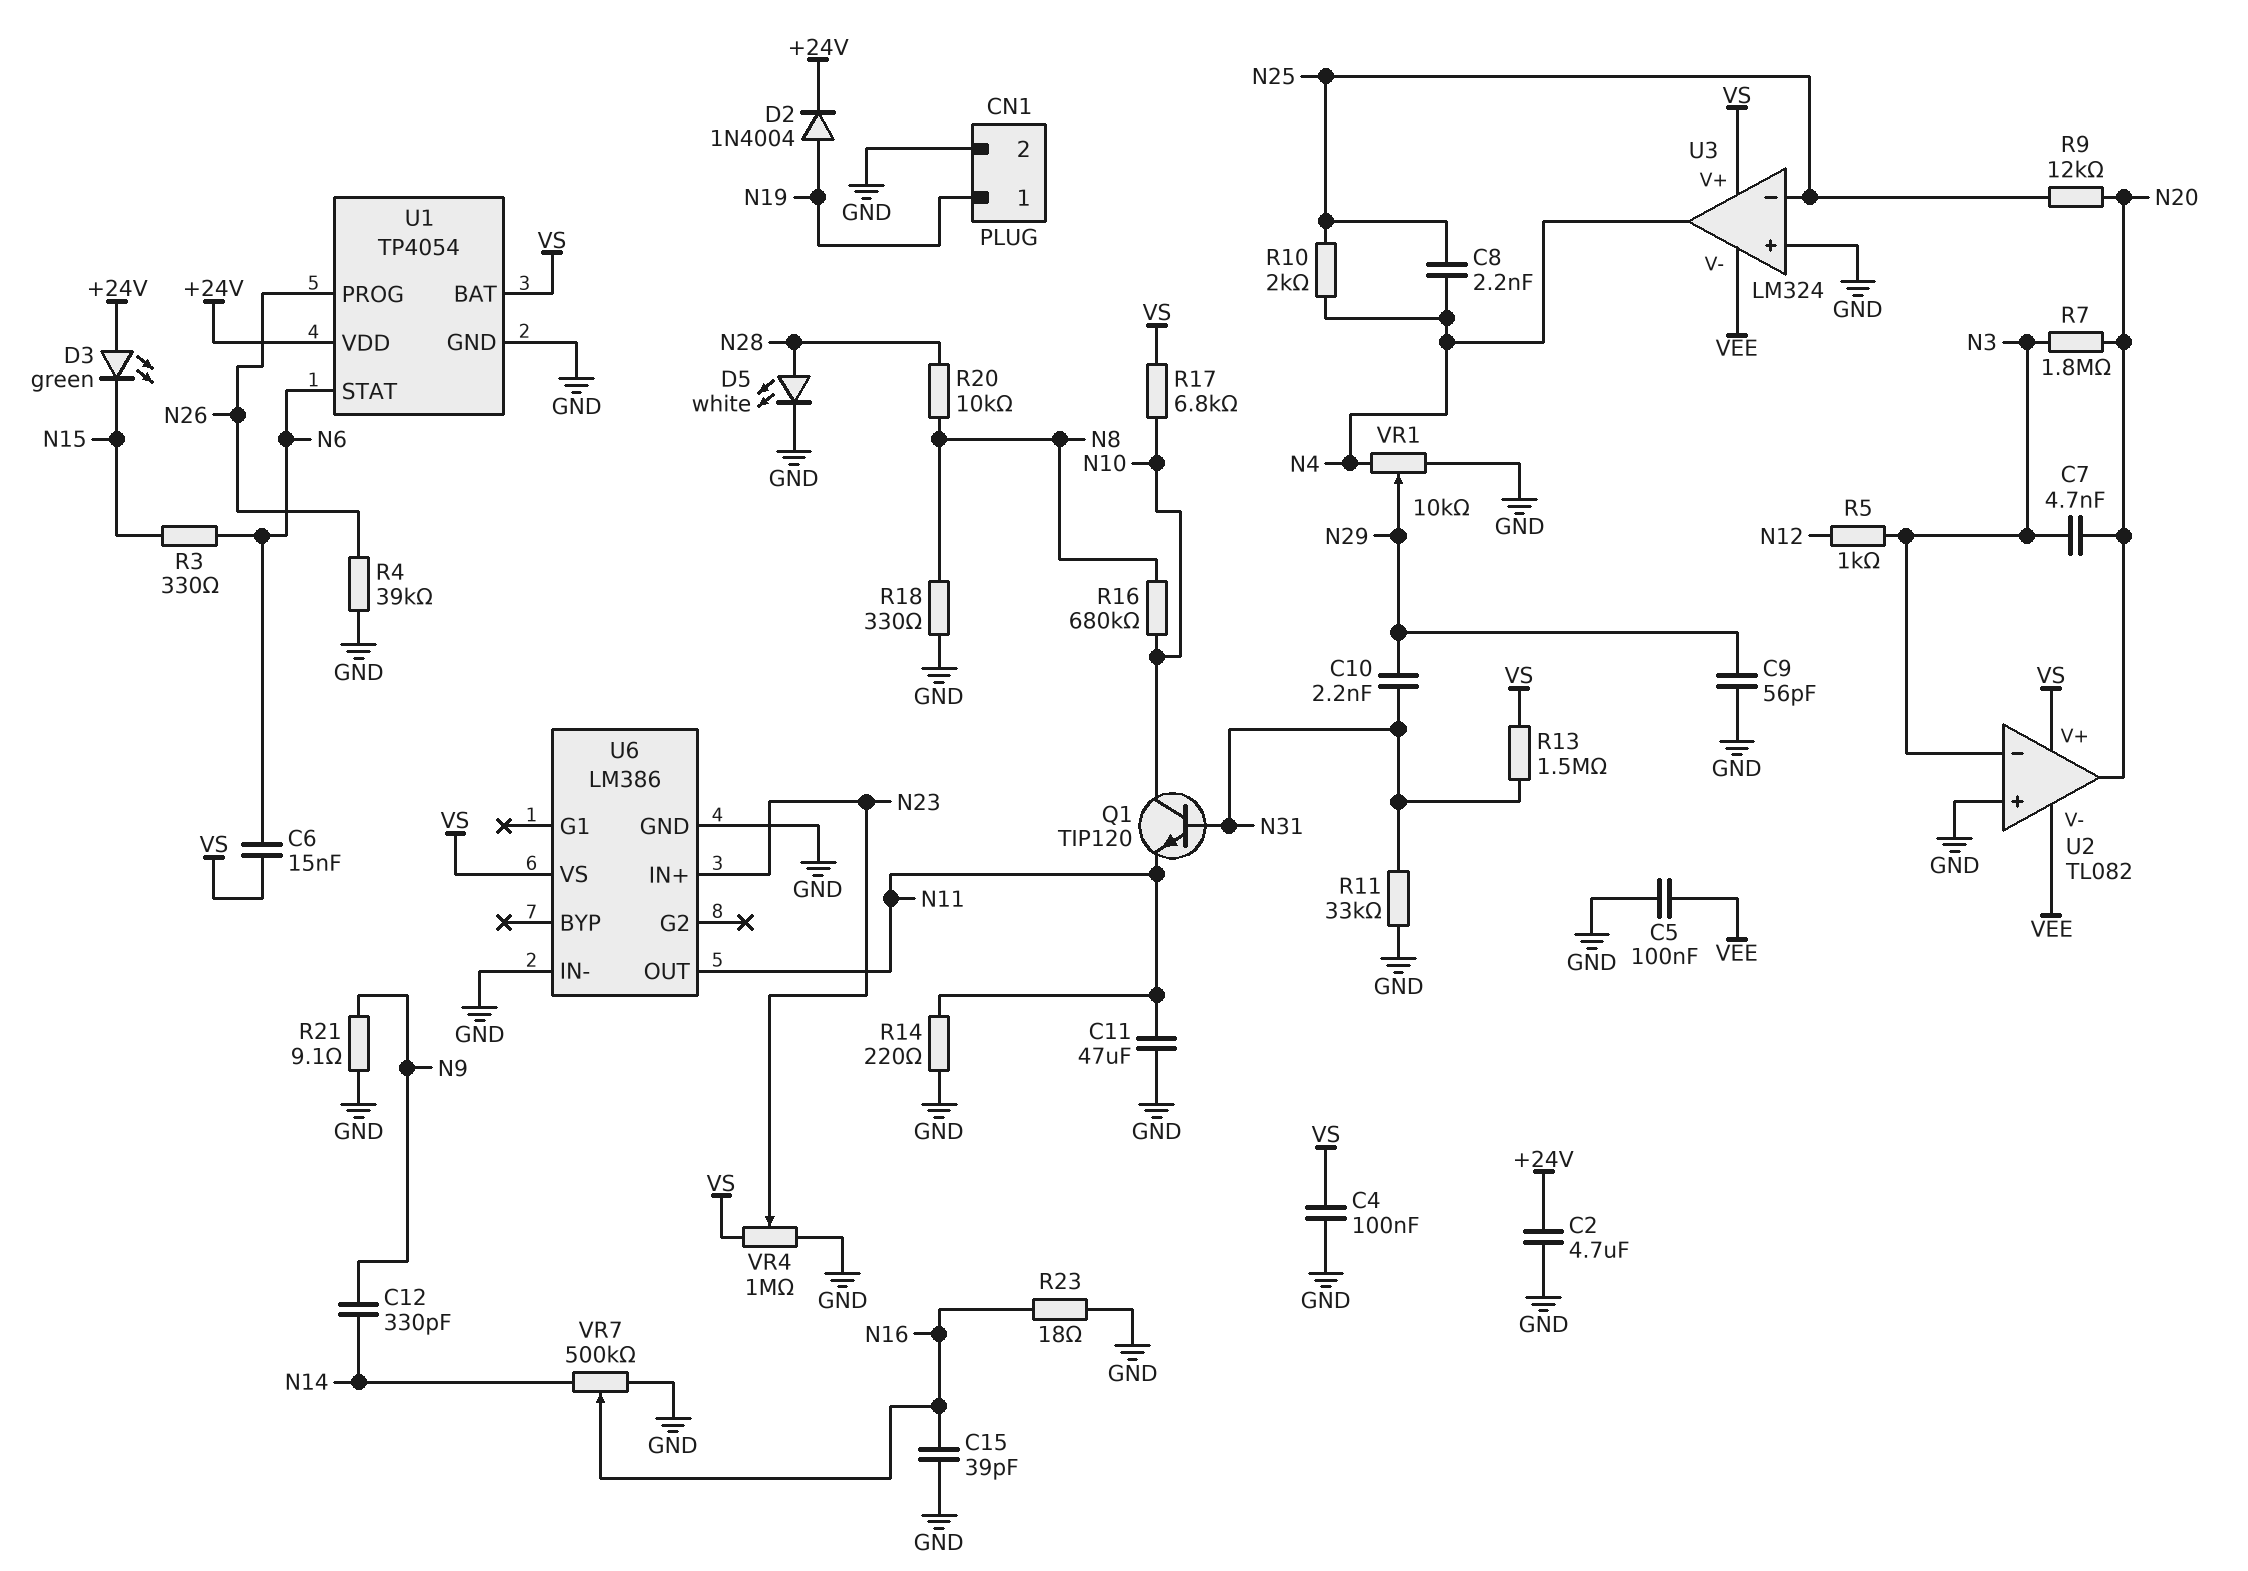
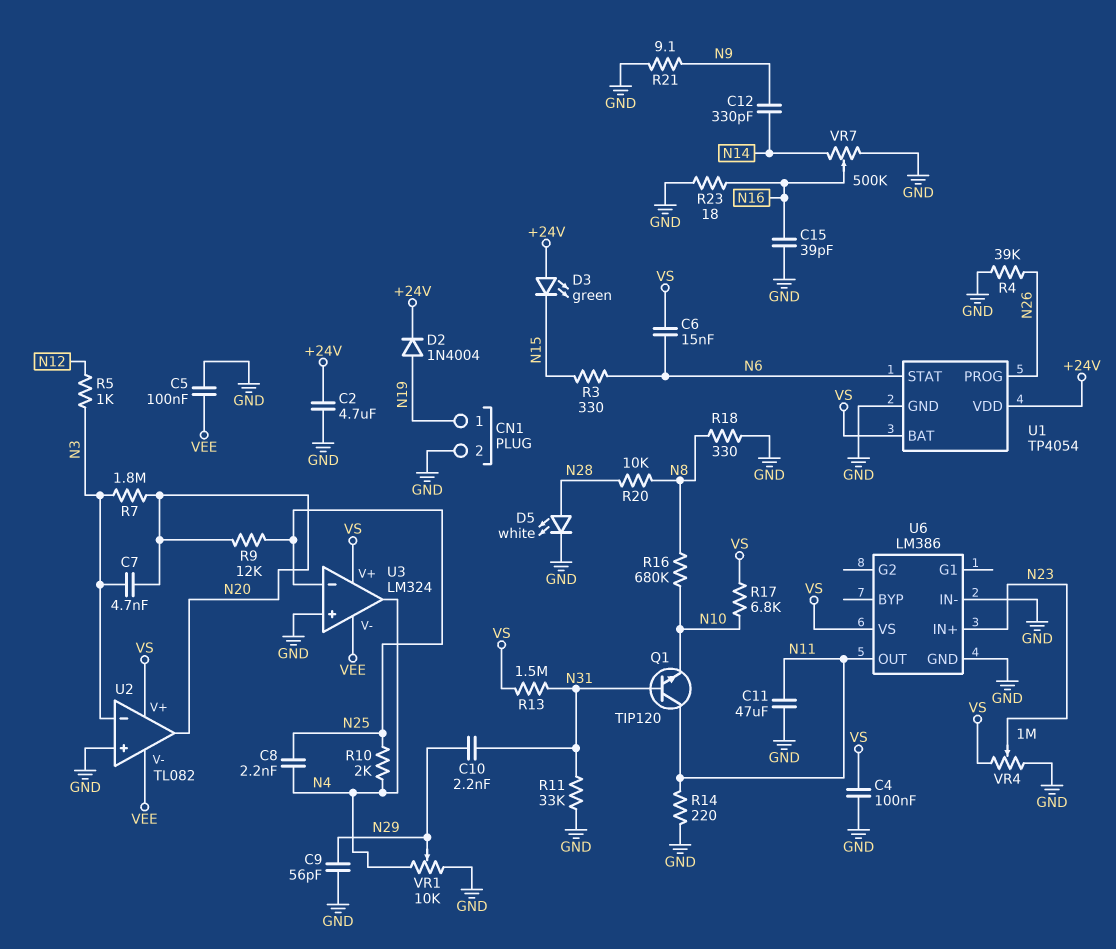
Q1: NPN TIP120 (B N31, C N10, E N11) -> NPN TIP120 (B N31, C N11, E N10)

